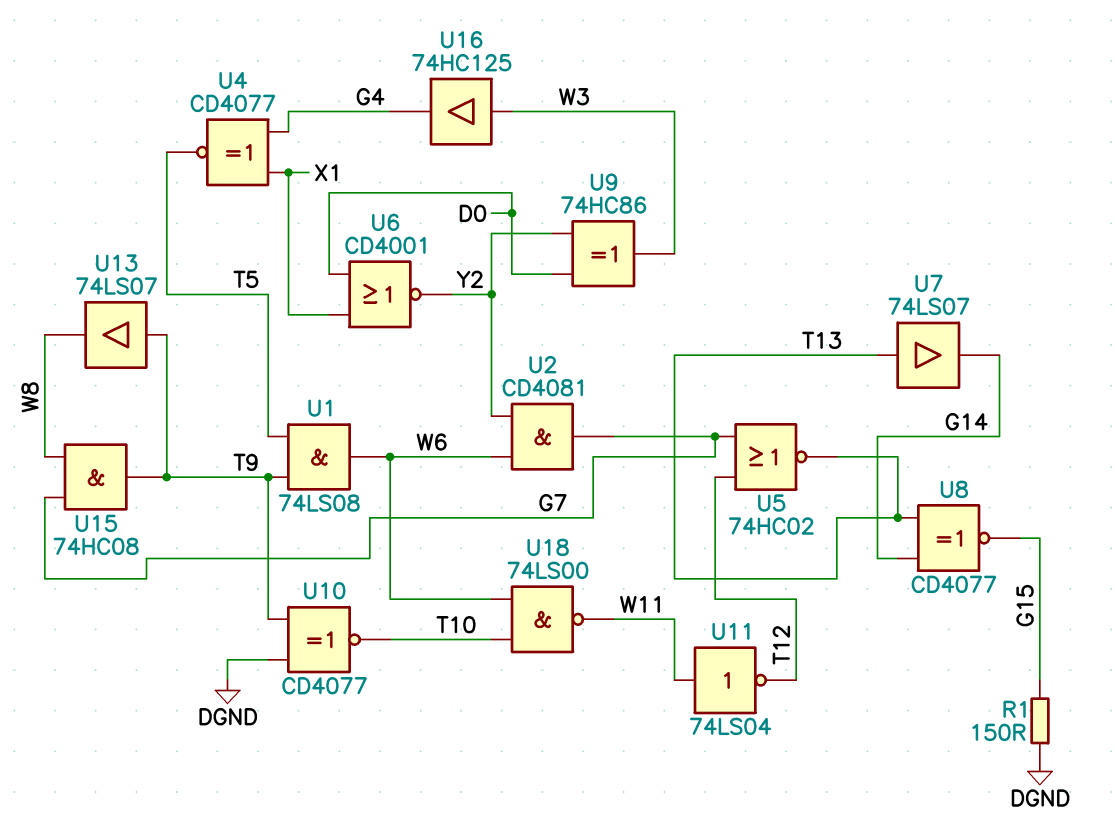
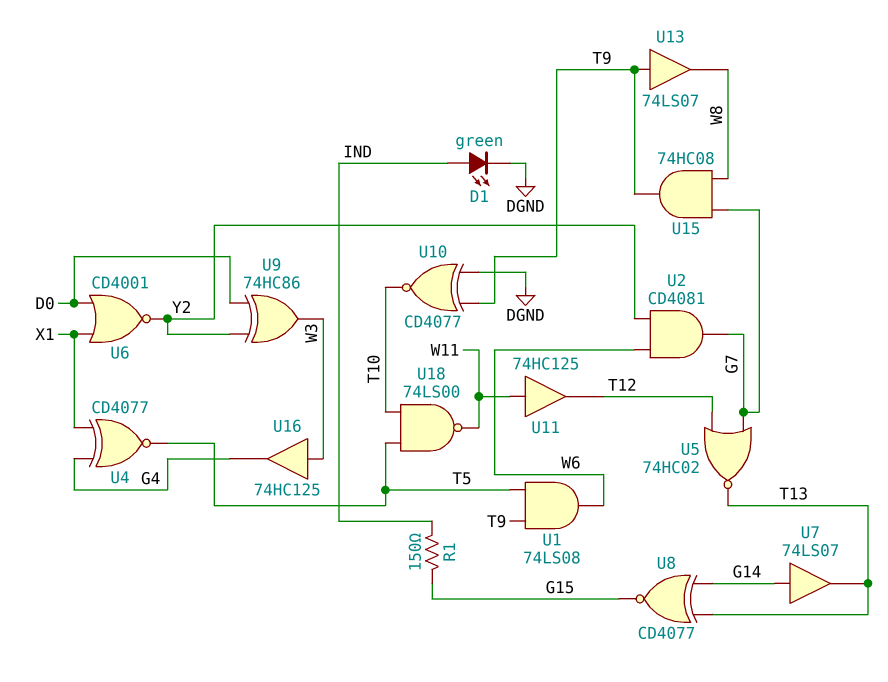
D1: none -> LED green (A IND, K DGND)
R1: 150 (DGND, G15) -> 150 (G15, IND)
U7: buffer 74LS07 (in T13, out G14) -> buffer 74LS07 (in G14, out T13)
U11: NOT 74LS04 (in W11, out T12) -> buffer 74HC125 (in W11, out T12)
U18: NAND 74LS00 (in T10, in W6, out W11) -> NAND 74LS00 (in T5, in T10, out W11)

